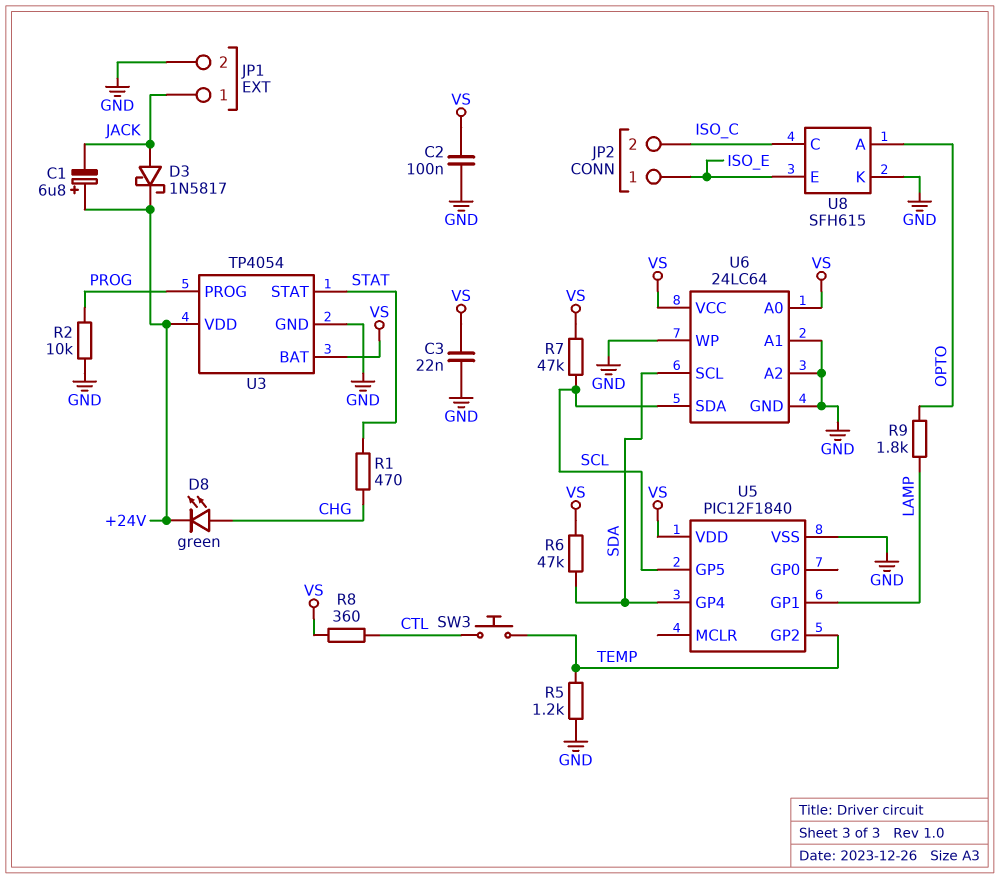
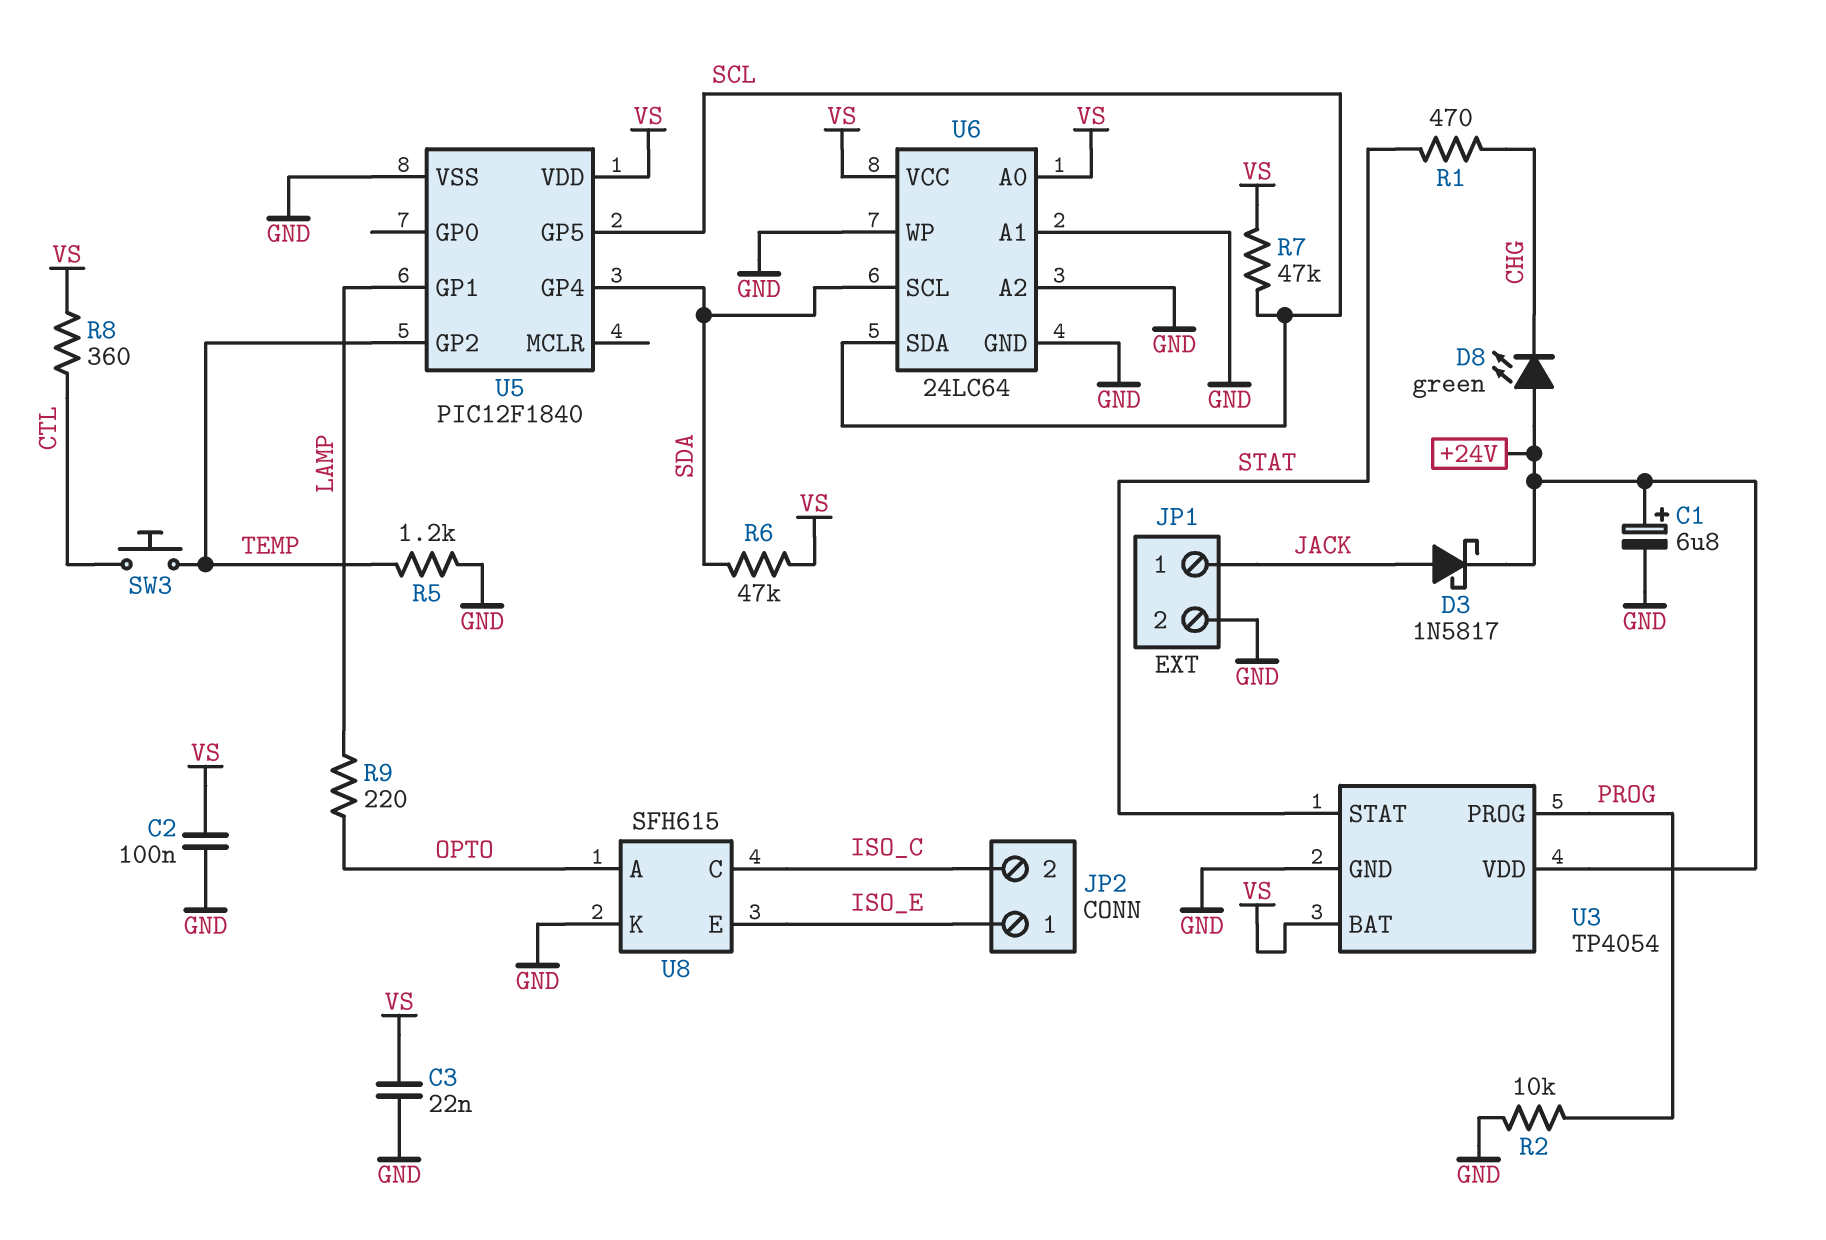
C1: 6.8uF (plus +24V, minus JACK) -> 6.8uF (plus +24V, minus GND)
D8: LED green (A CHG, K +24V) -> LED green (A +24V, K CHG)
R9: 1.8k (LAMP, OPTO) -> 220 (LAMP, OPTO)

